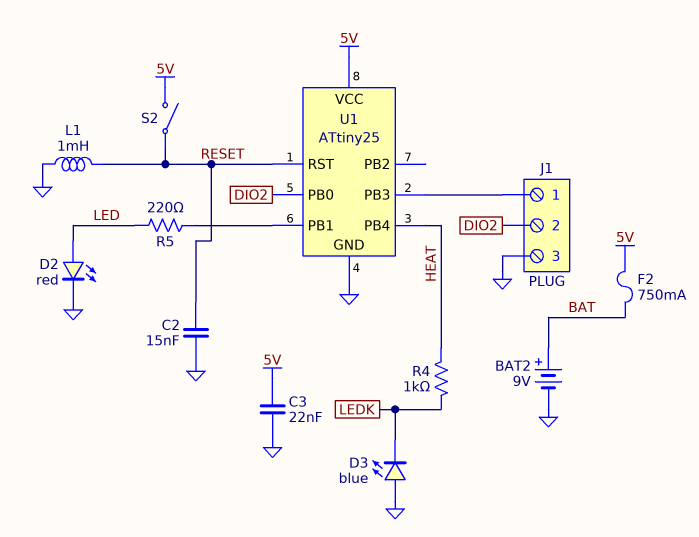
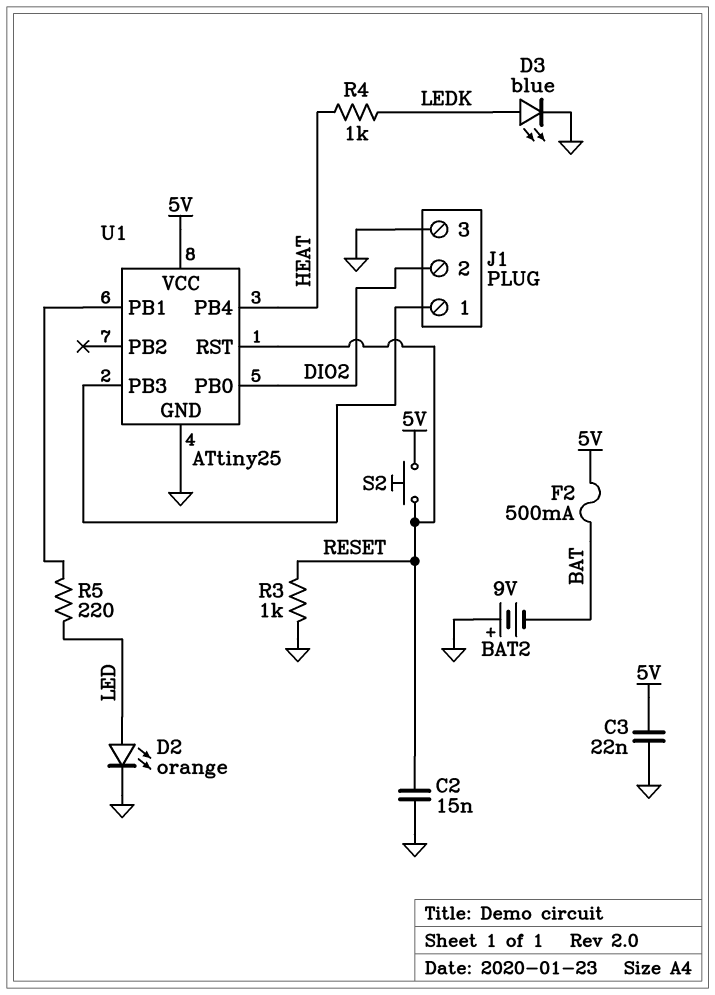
BAT2: 9V (plus BAT, minus GND) -> 9V (plus GND, minus BAT)
D2: LED red (A LED, K GND) -> LED orange (A LED, K GND)
D3: LED blue (A GND, K LEDK) -> LED blue (A LEDK, K GND)
F2: 750mA (5V, BAT) -> 500mA (5V, BAT)
L1: 1mH (GND, RESET) -> none
R3: none -> 1k (GND, RESET)
S2: switch (5V, RESET) -> button (5V, RESET)

